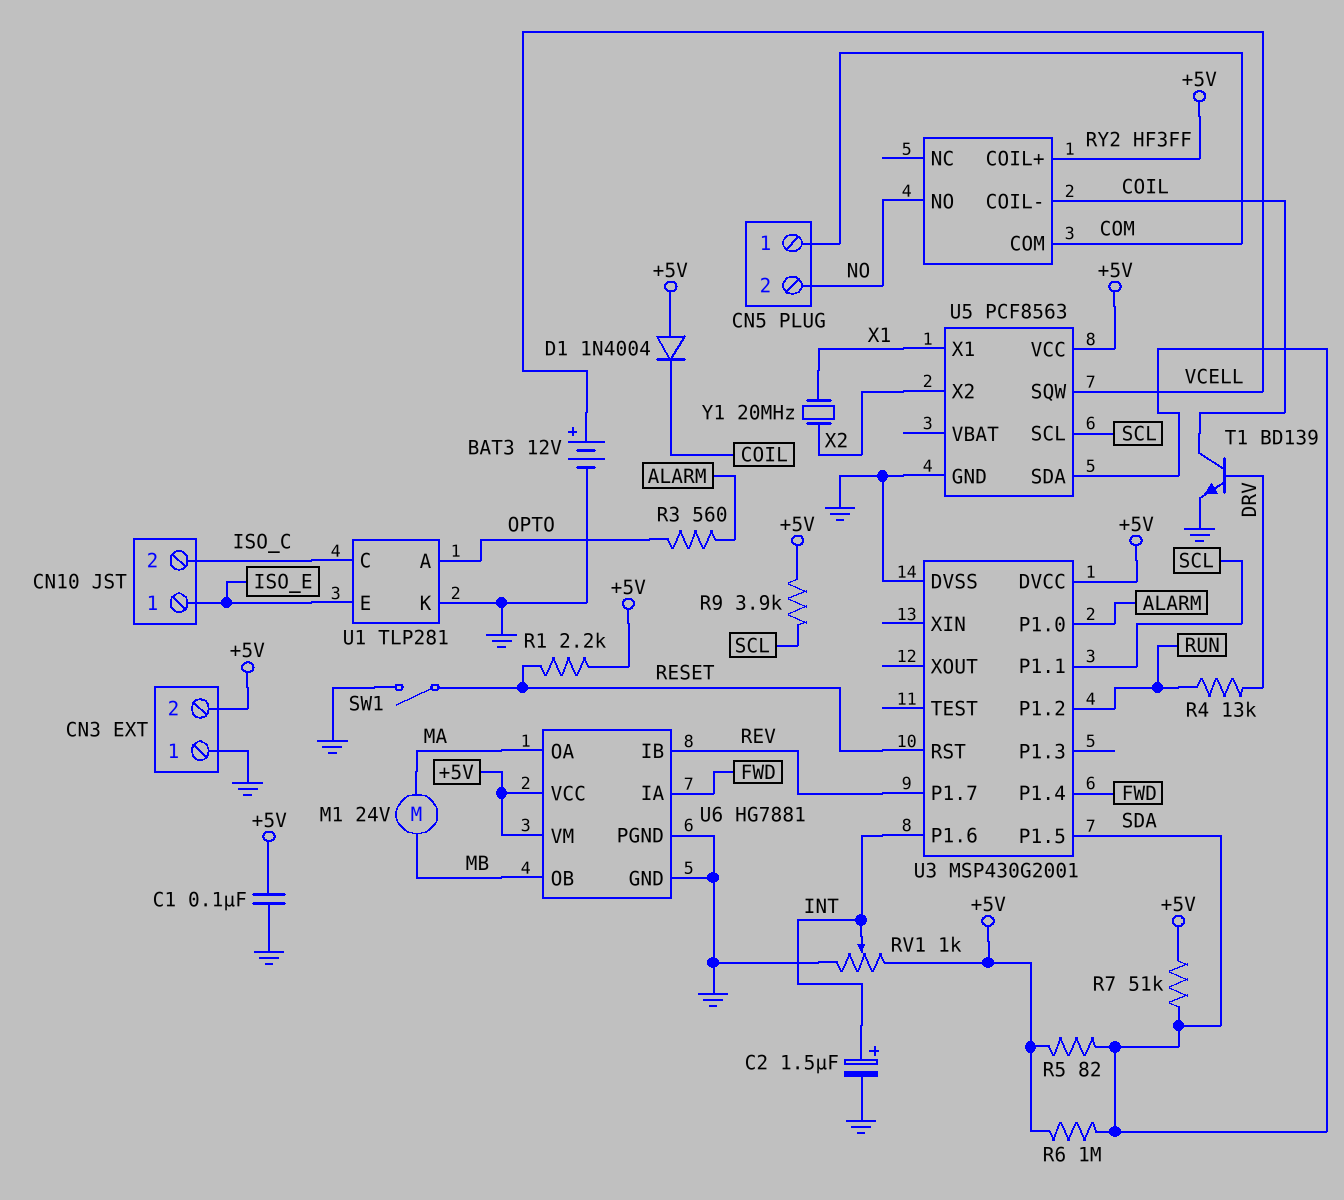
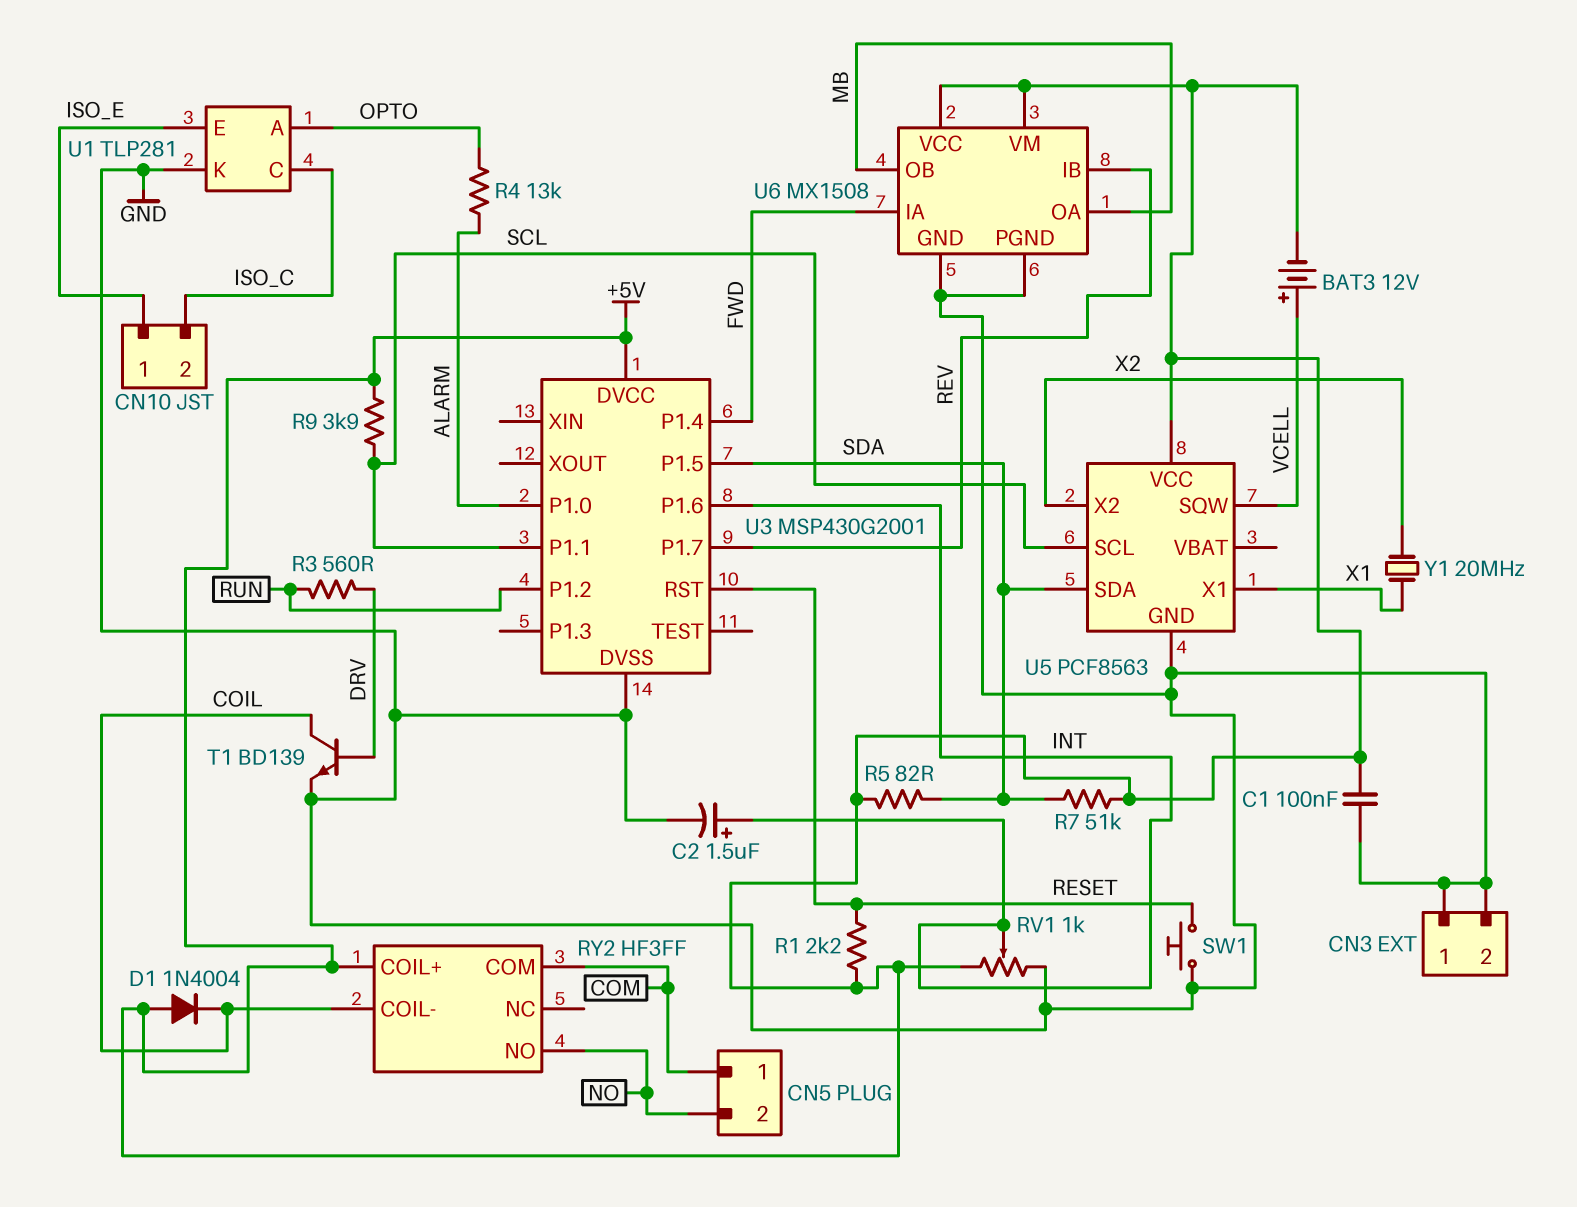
BAT3: 12V (plus VCELL, minus GND) -> 12V (plus VCELL, minus +5V)
CN3 pin 2: +5V -> GND
M1: motor 24V (MA, MB) -> none
R3: 560 (ALARM, OPTO) -> 560 (DRV, RUN)
R4: 13k (DRV, RUN) -> 13k (ALARM, OPTO)
R6: 1M (+5V, SDA) -> none
SW1: switch (GND, RESET) -> button (GND, RESET)
U6: HG7881 -> MX1508
U6 pin OA: MA -> MB

